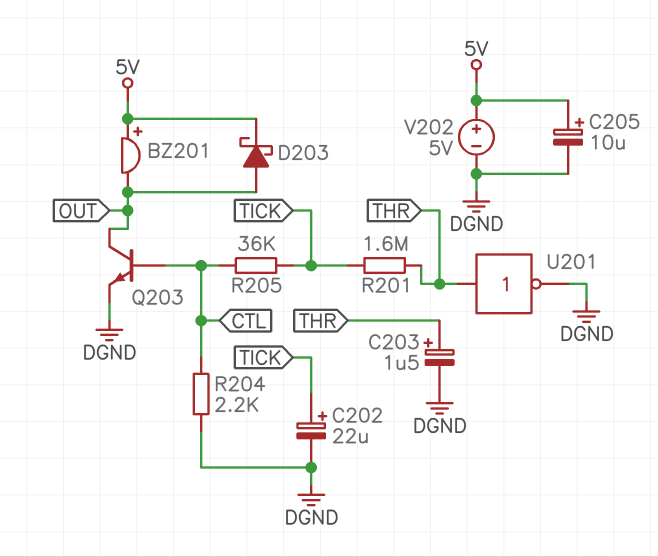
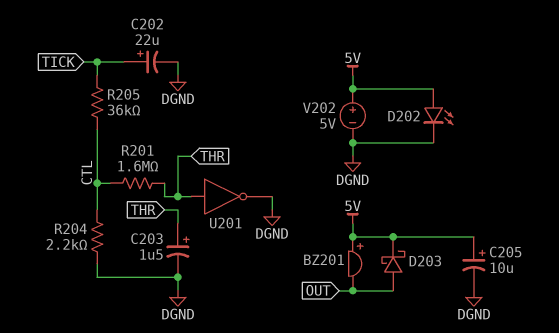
D202: none -> LED (A 5V, K DGND)
Q203: NPN (B CTL, C OUT, E DGND) -> none
R201: 1.6M (THR, TICK) -> 1.6M (CTL, THR)

